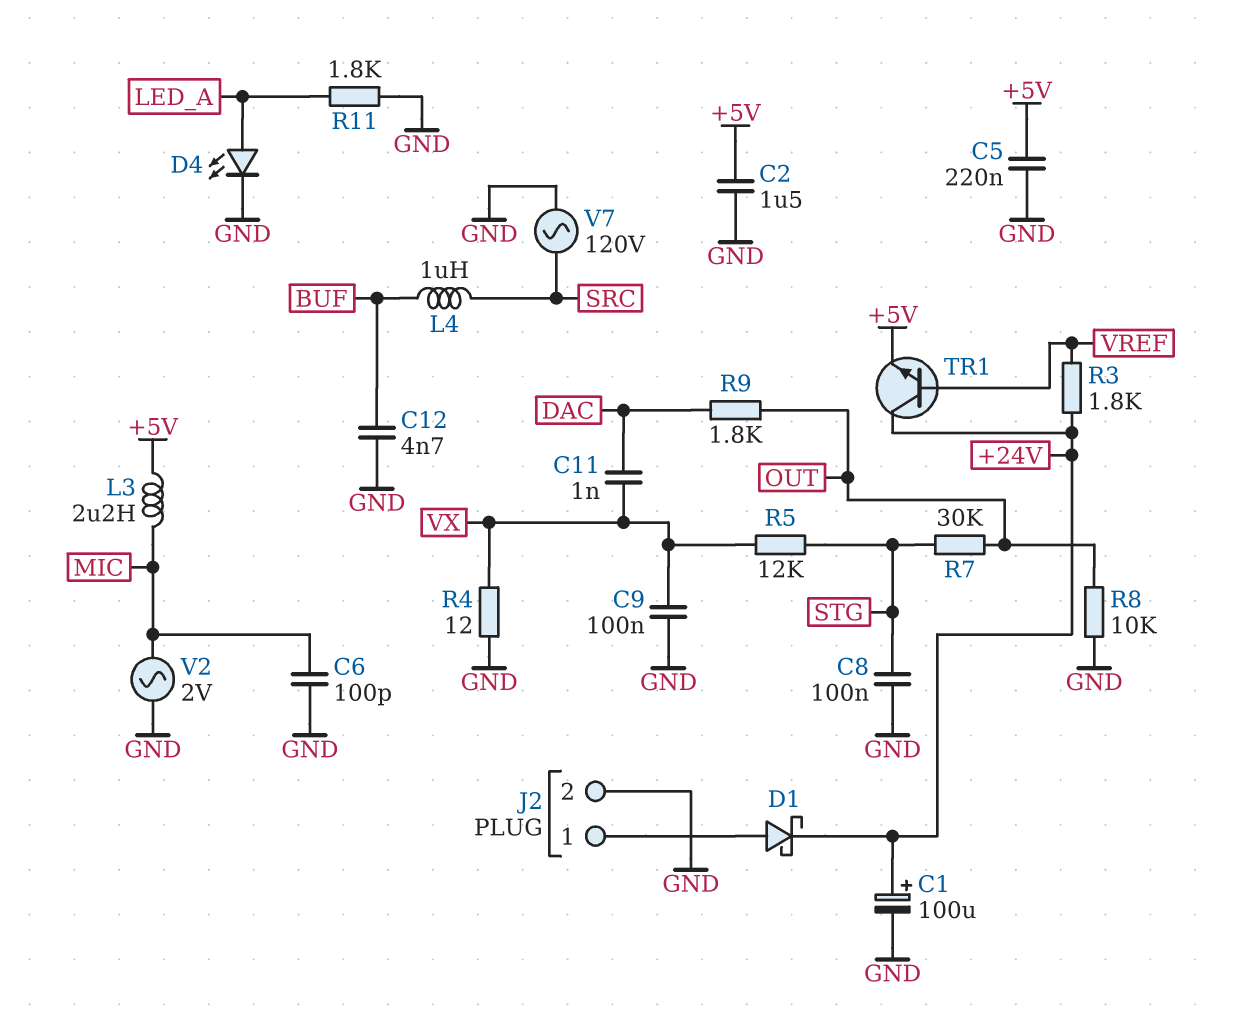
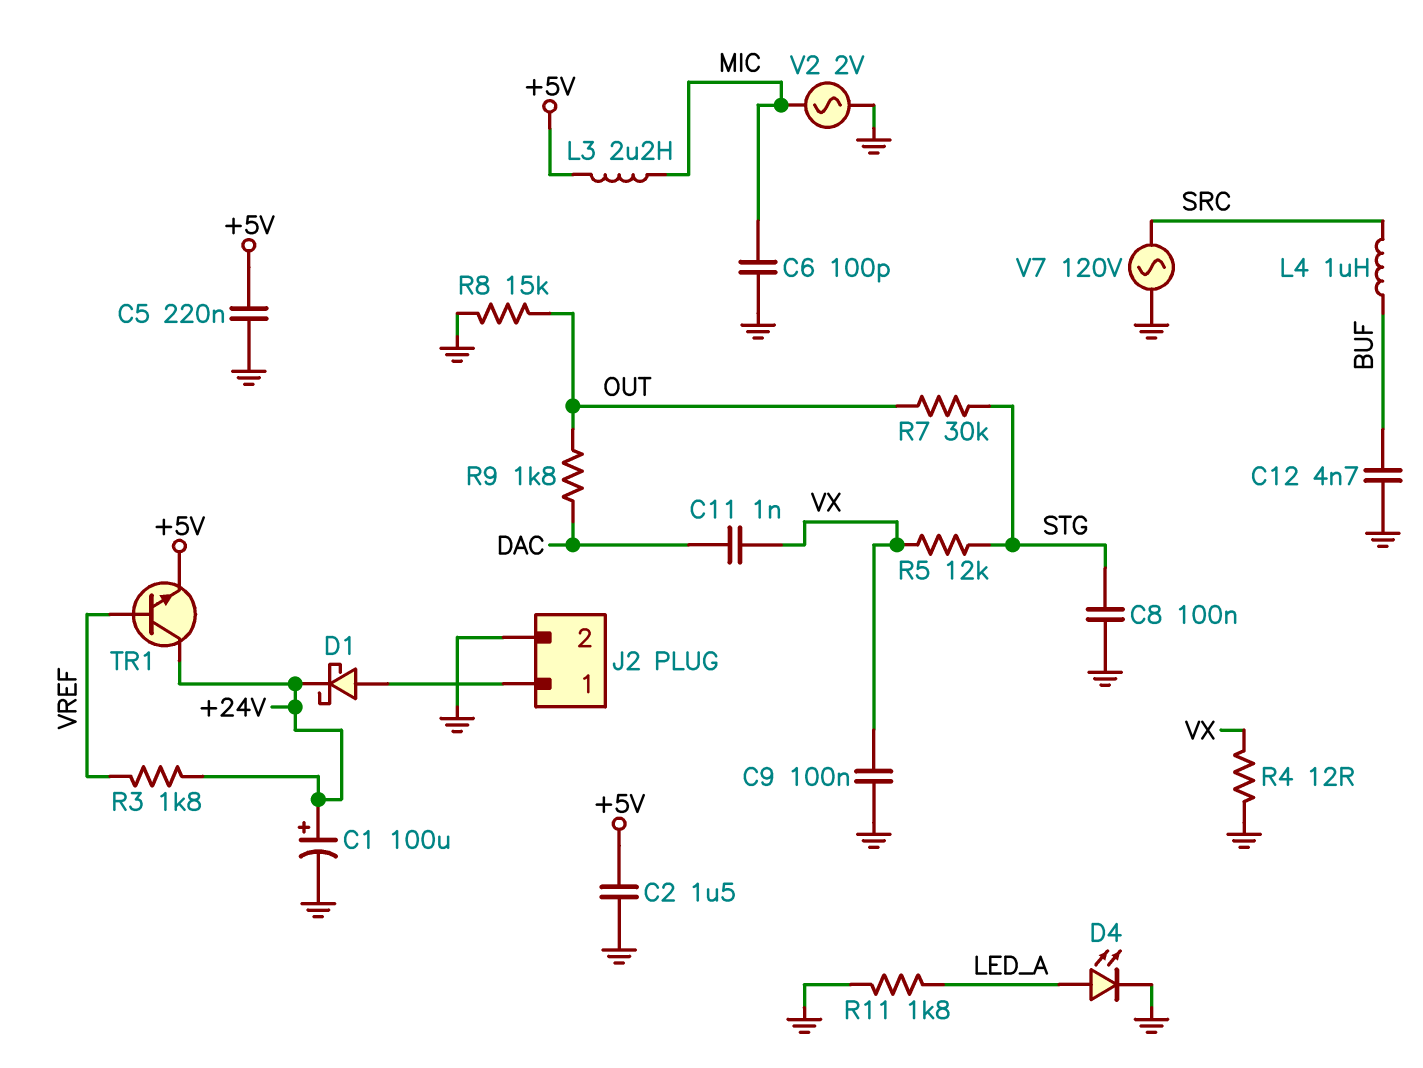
R8: 10k (GND, OUT) -> 15k (GND, OUT)

